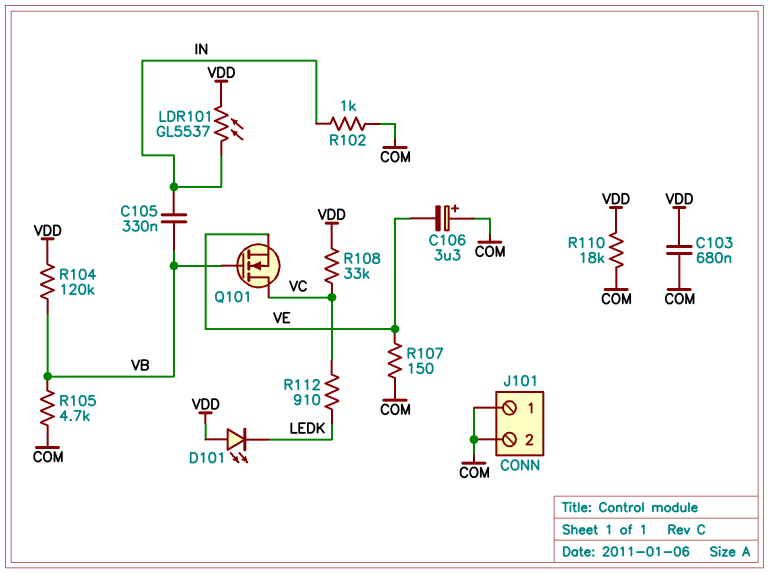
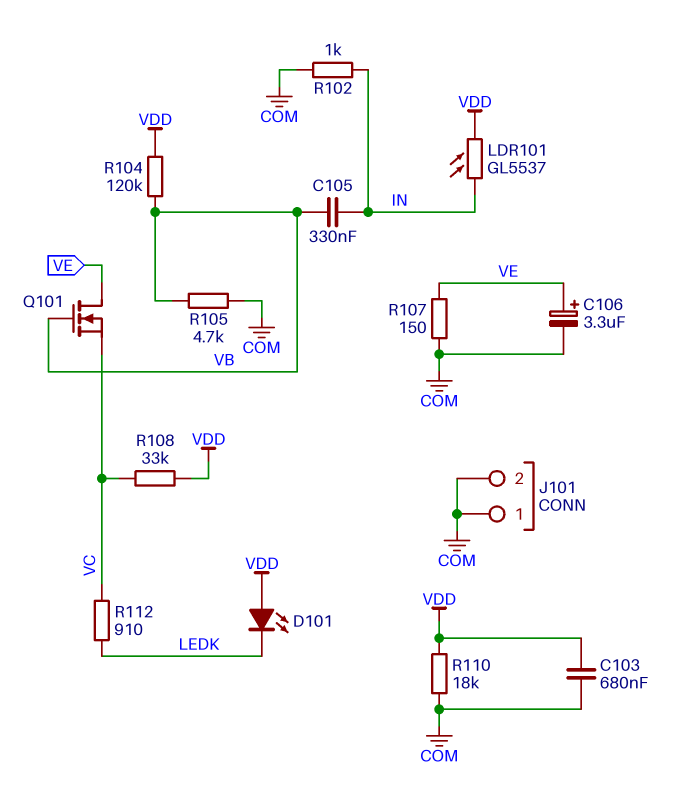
C106: 3.3uF (plus COM, minus VE) -> 3.3uF (plus VE, minus COM)
Q101: NMOS (G VB, D VC, S VE) -> NMOS (G VB, D VE, S VC)

